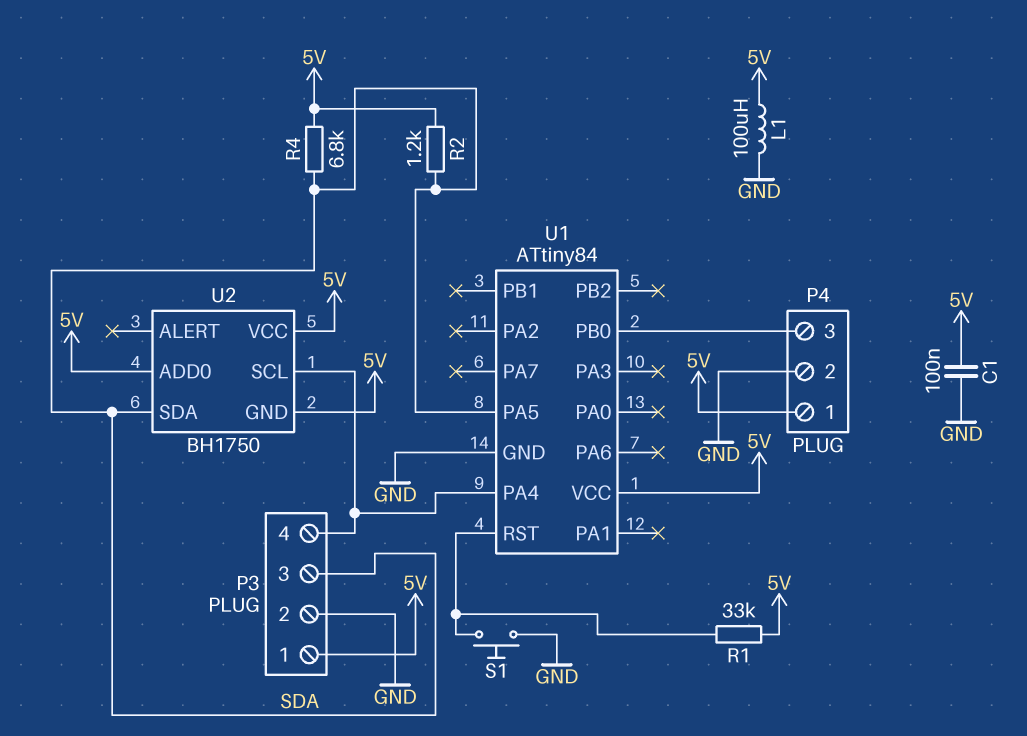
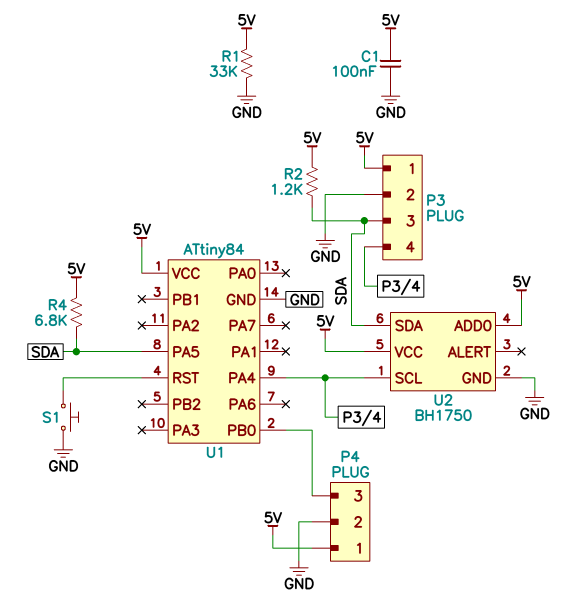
L1: 100uH (5V, GND) -> none
R1: 33k (5V, U1/RST) -> 33k (5V, GND)
U2 pin GND: 5V -> GND

